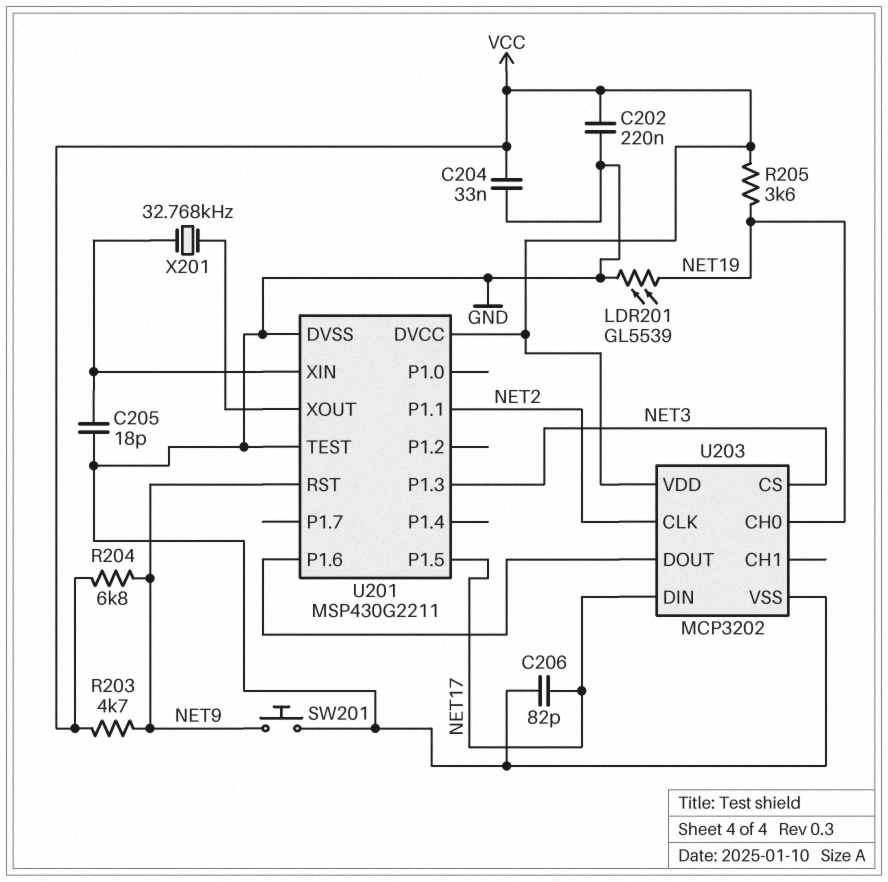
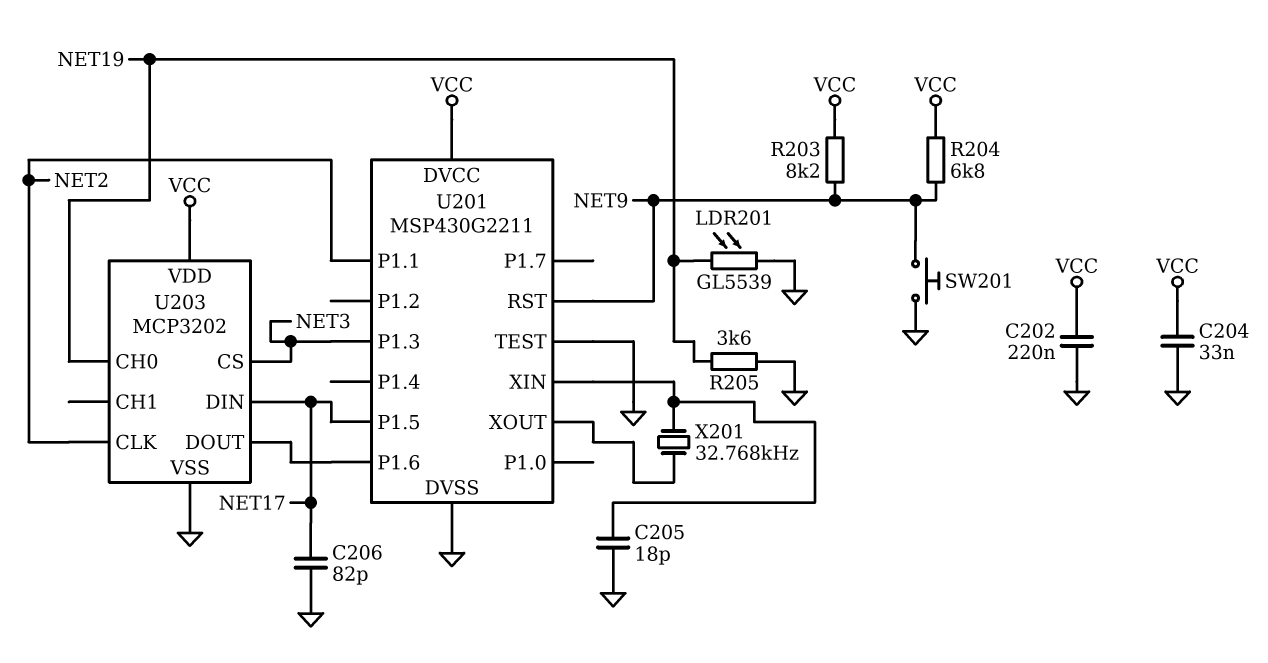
R203: 4.7k (NET9, VCC) -> 8.2k (NET9, VCC)
R205: 3.6k (NET19, VCC) -> 3.6k (GND, NET19)

